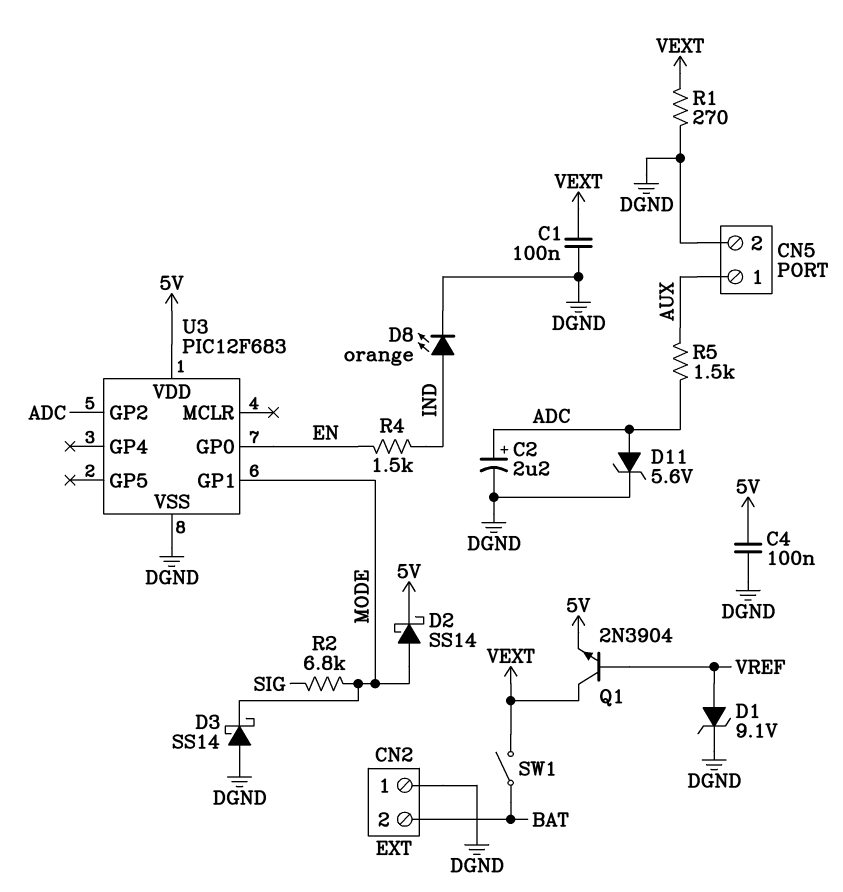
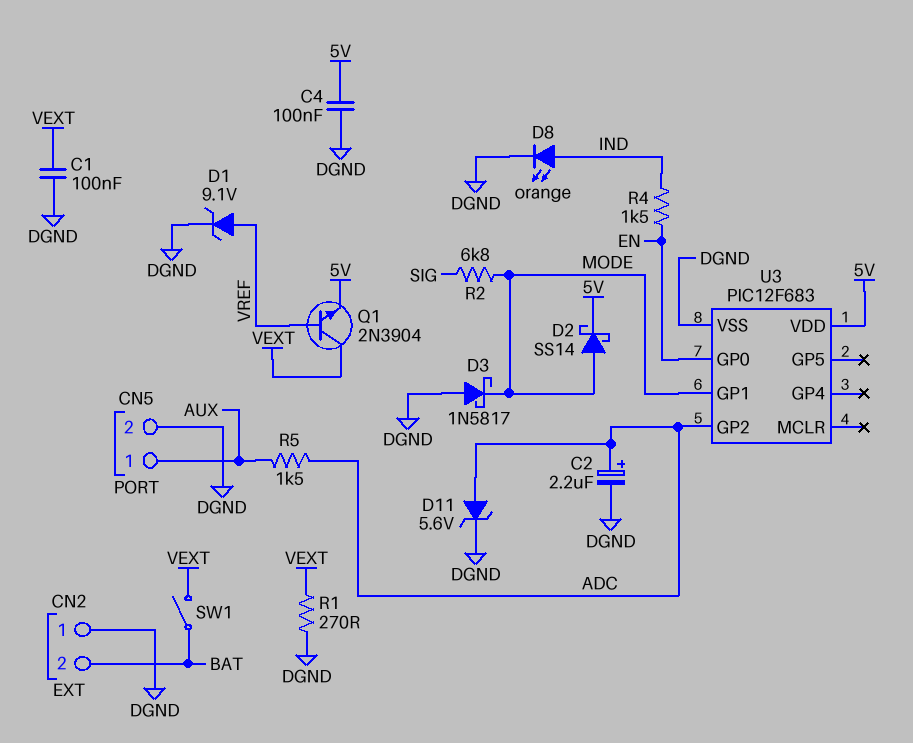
D3: schottky SS14 (A DGND, K MODE) -> schottky 1N5817 (A DGND, K MODE)

